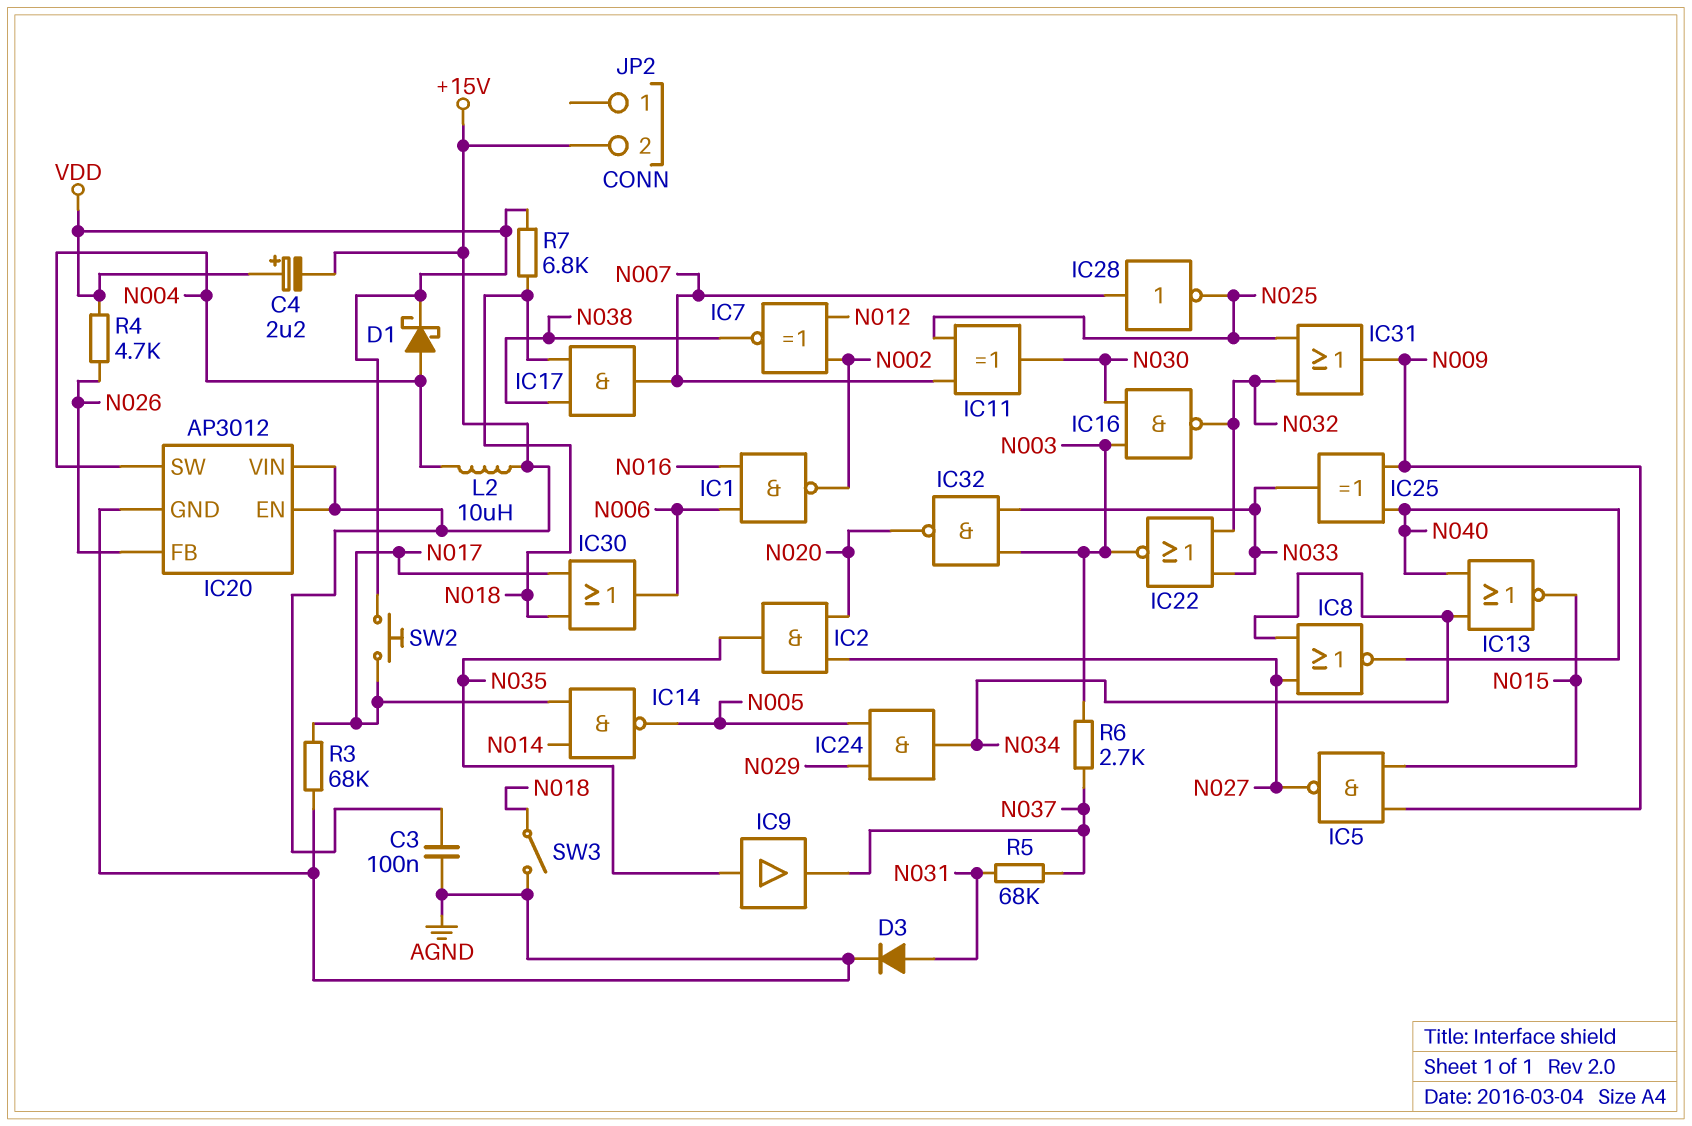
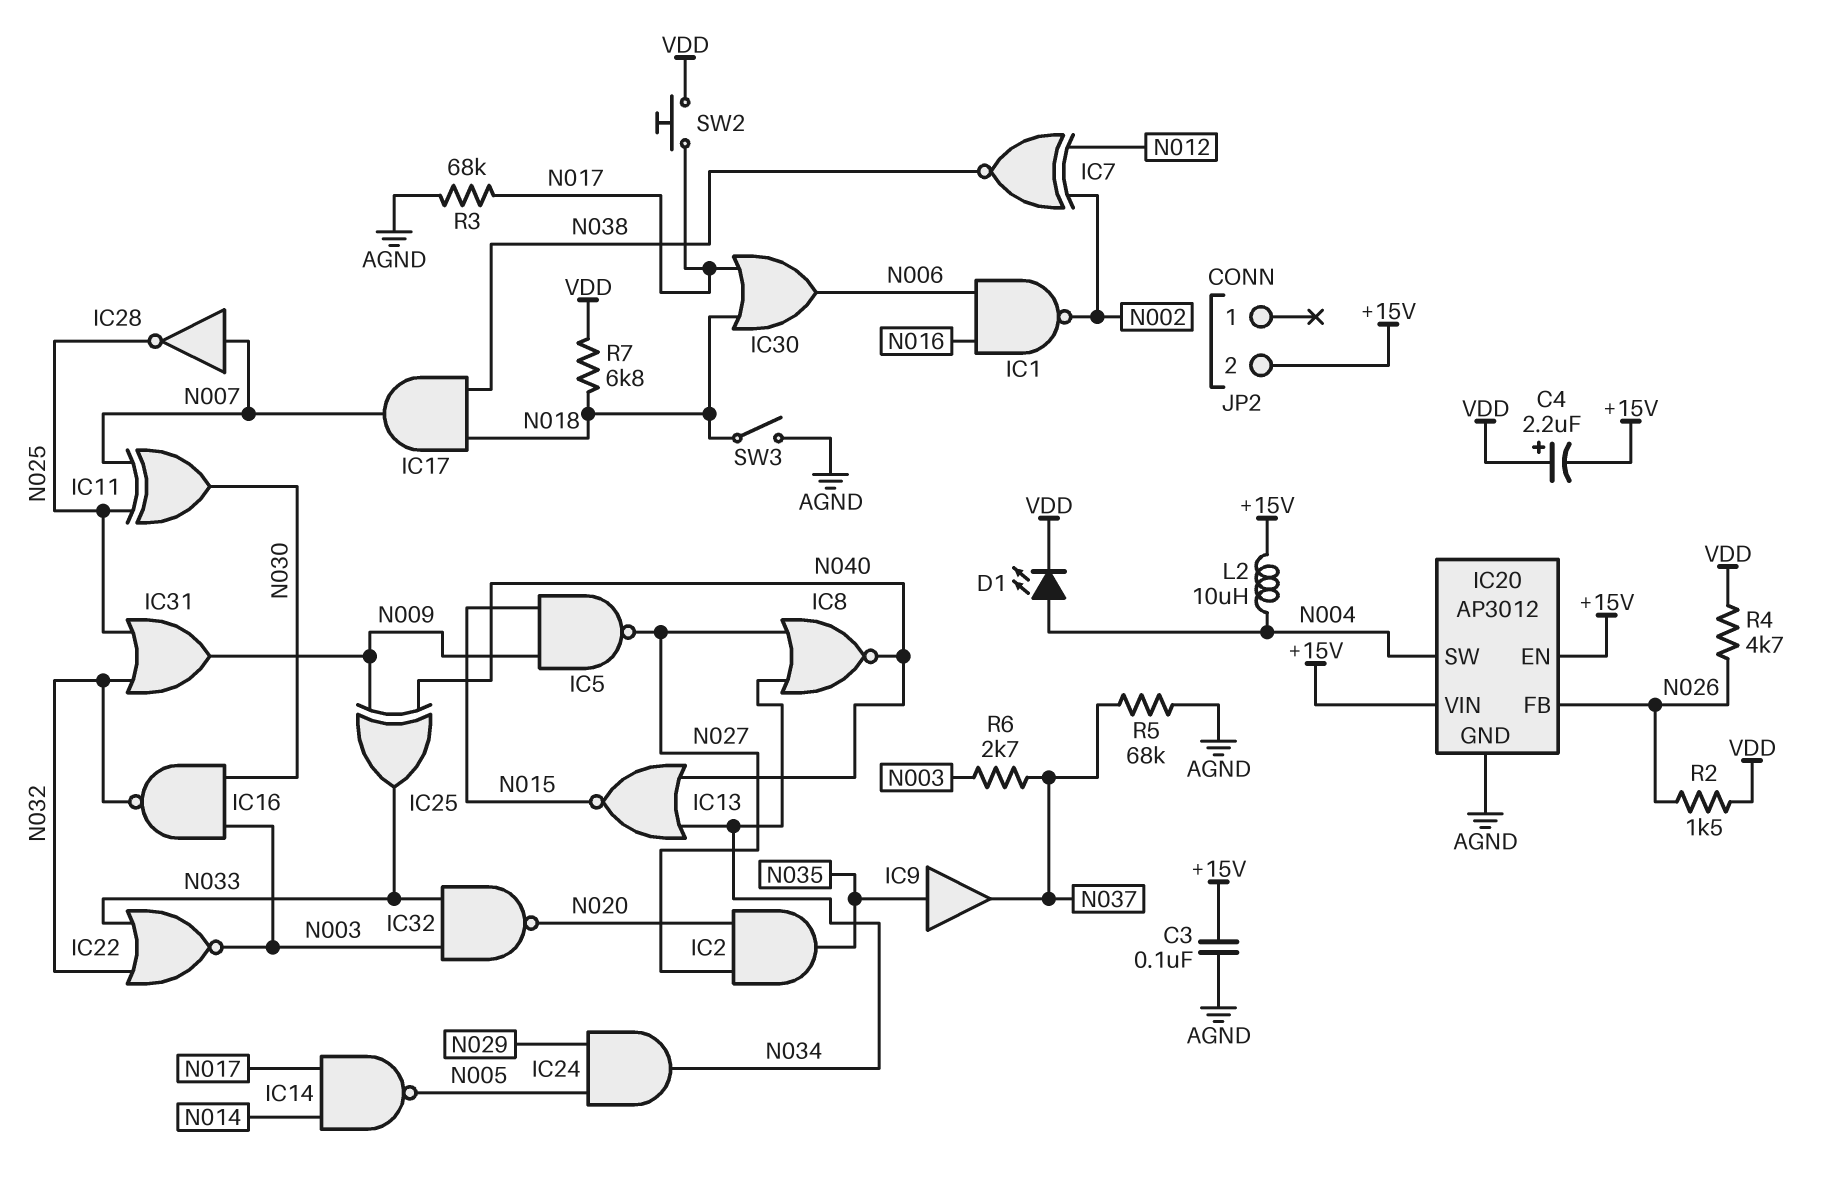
D1: schottky (A N004, K VDD) -> LED (A N004, K VDD)
D3: diode (A N031, K AGND) -> none
R2: none -> 1.5k (N026, VDD)
R5: 68k (N031, N037) -> 68k (AGND, N037)

